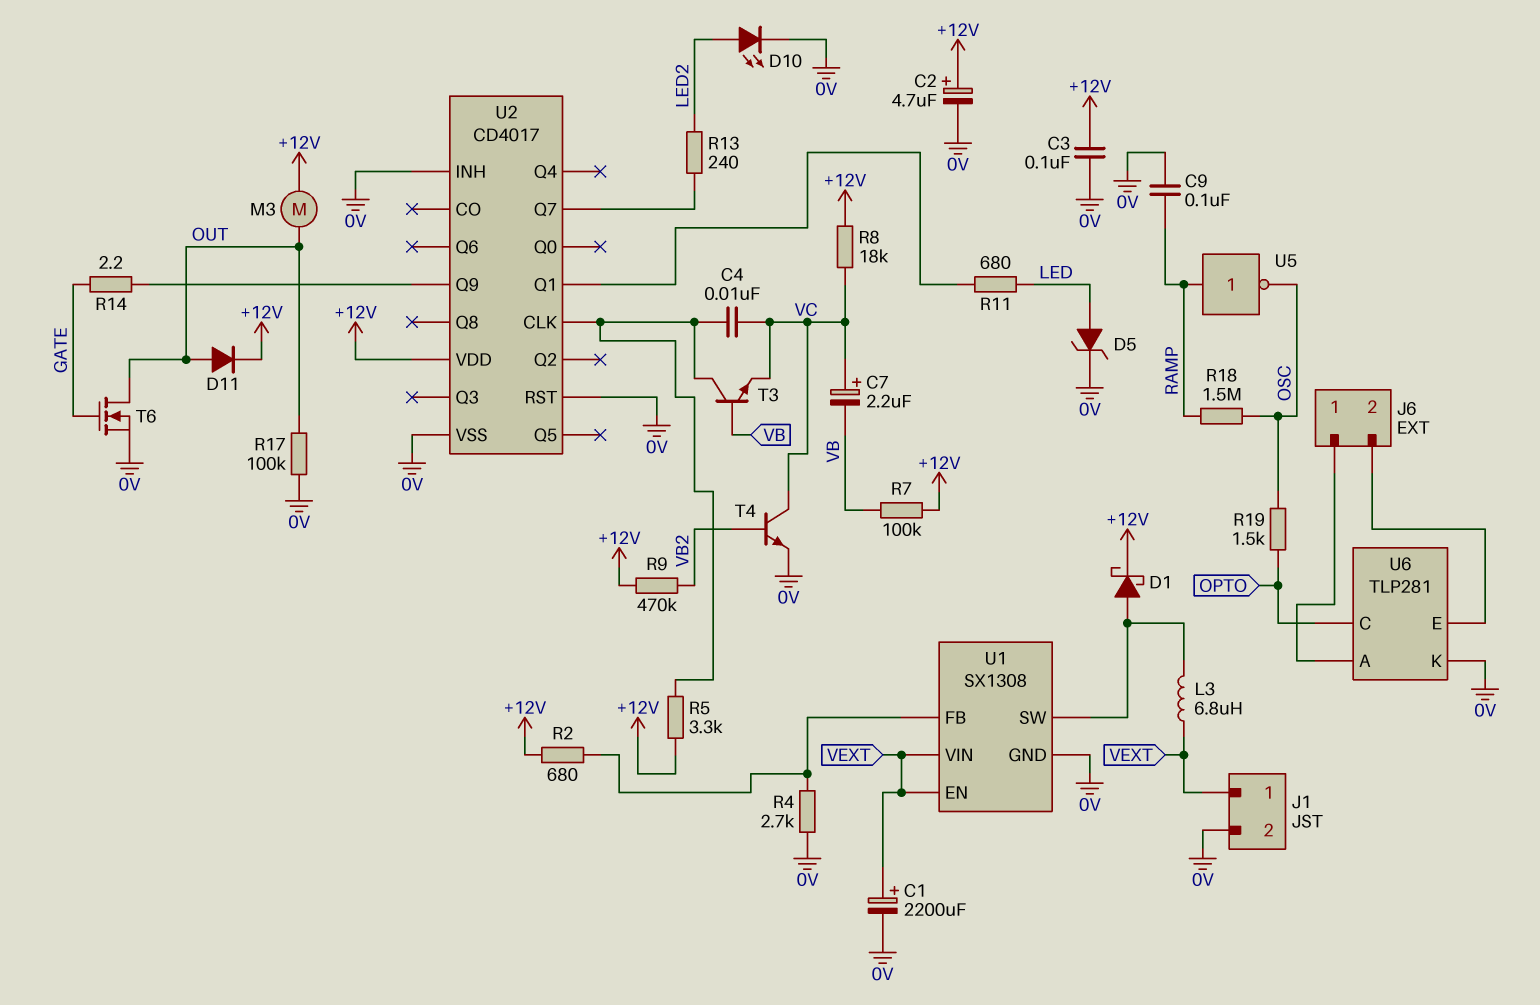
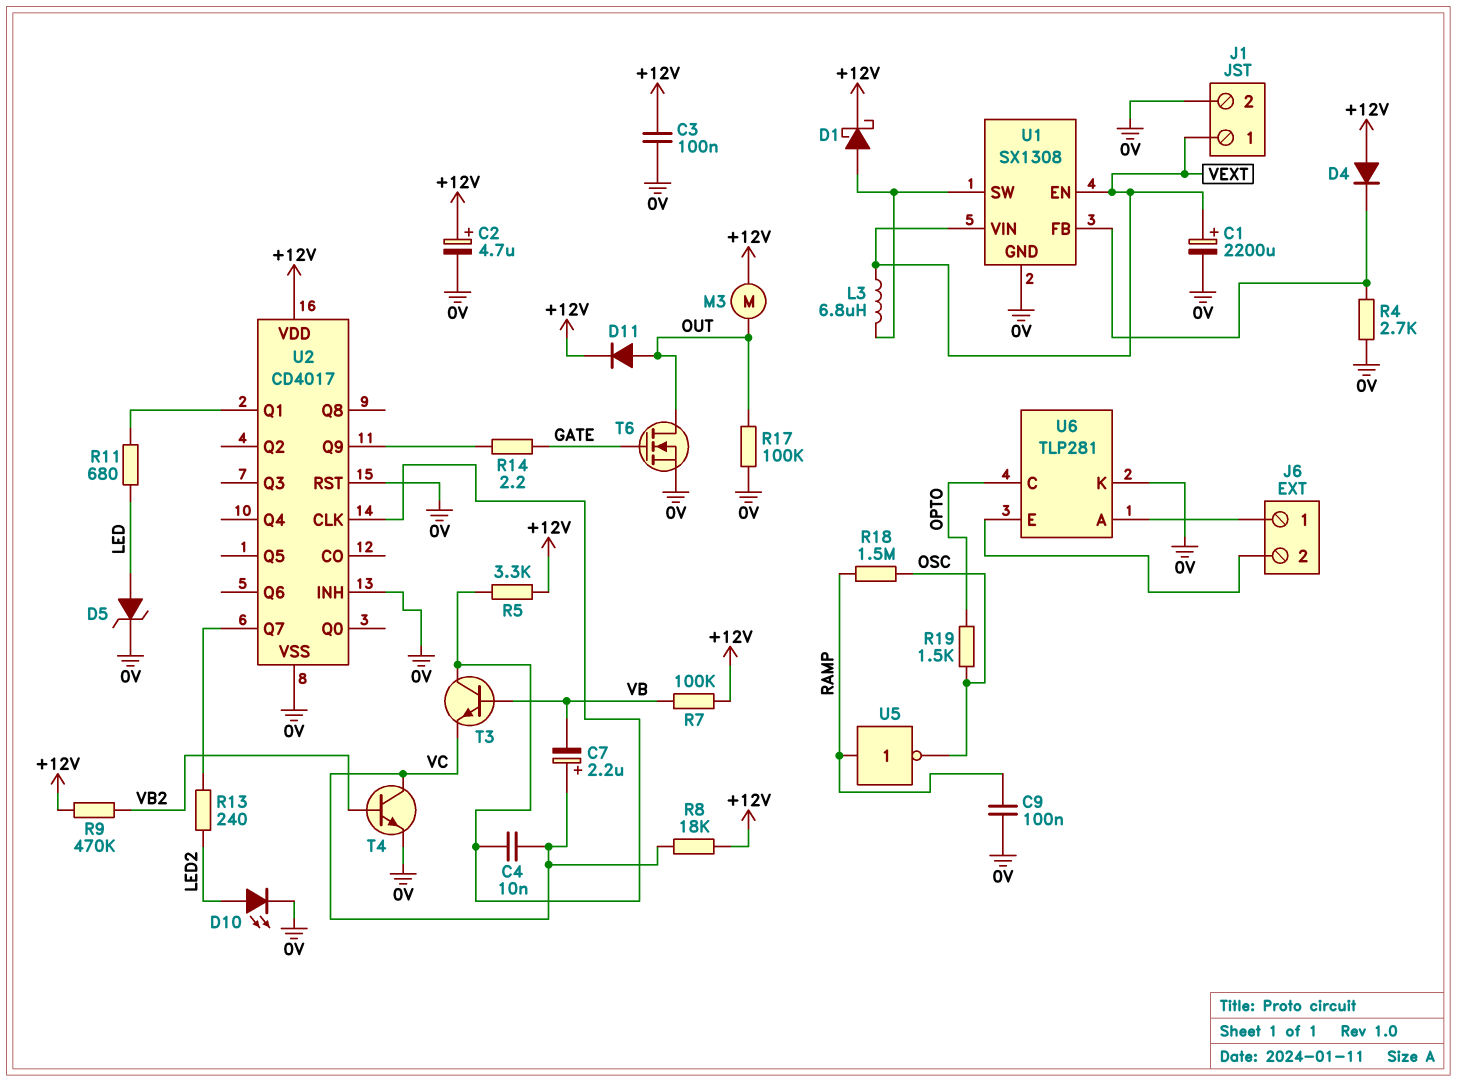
D4: none -> diode (A +12V, K U1/FB)
R2: 680 (+12V, U1/FB) -> none

